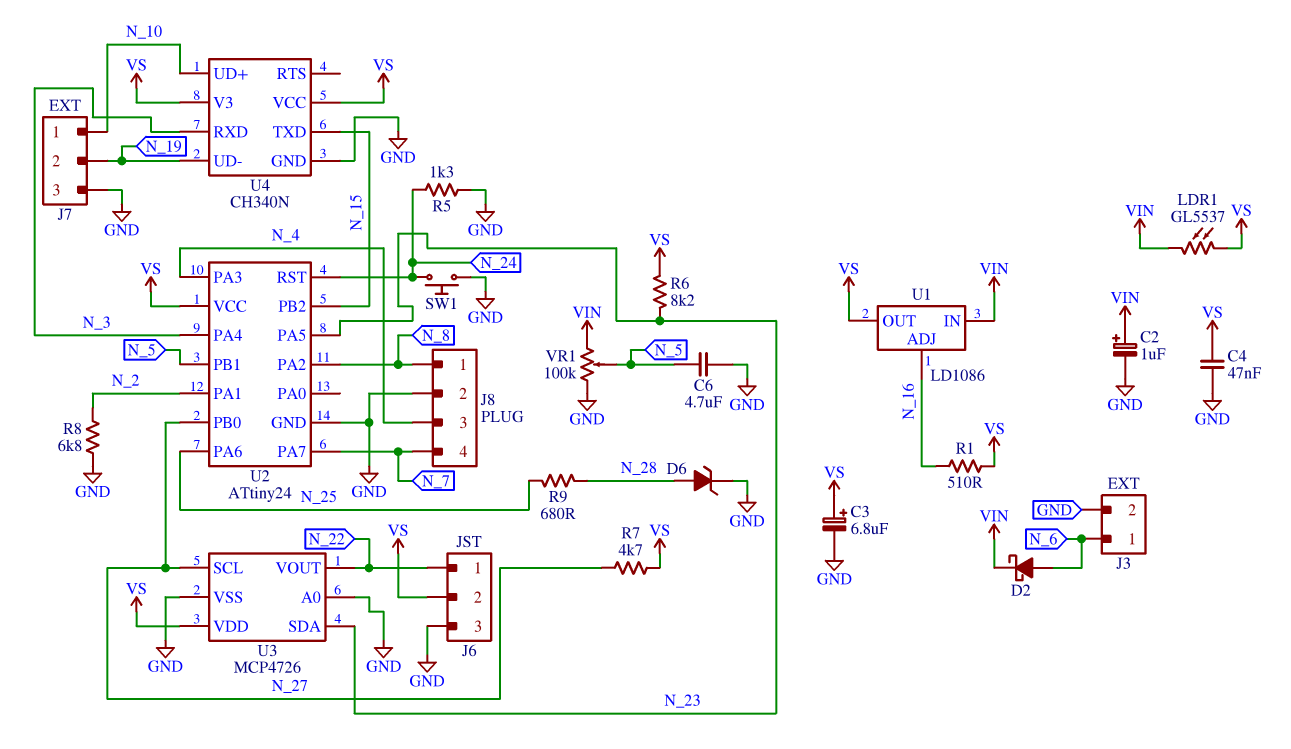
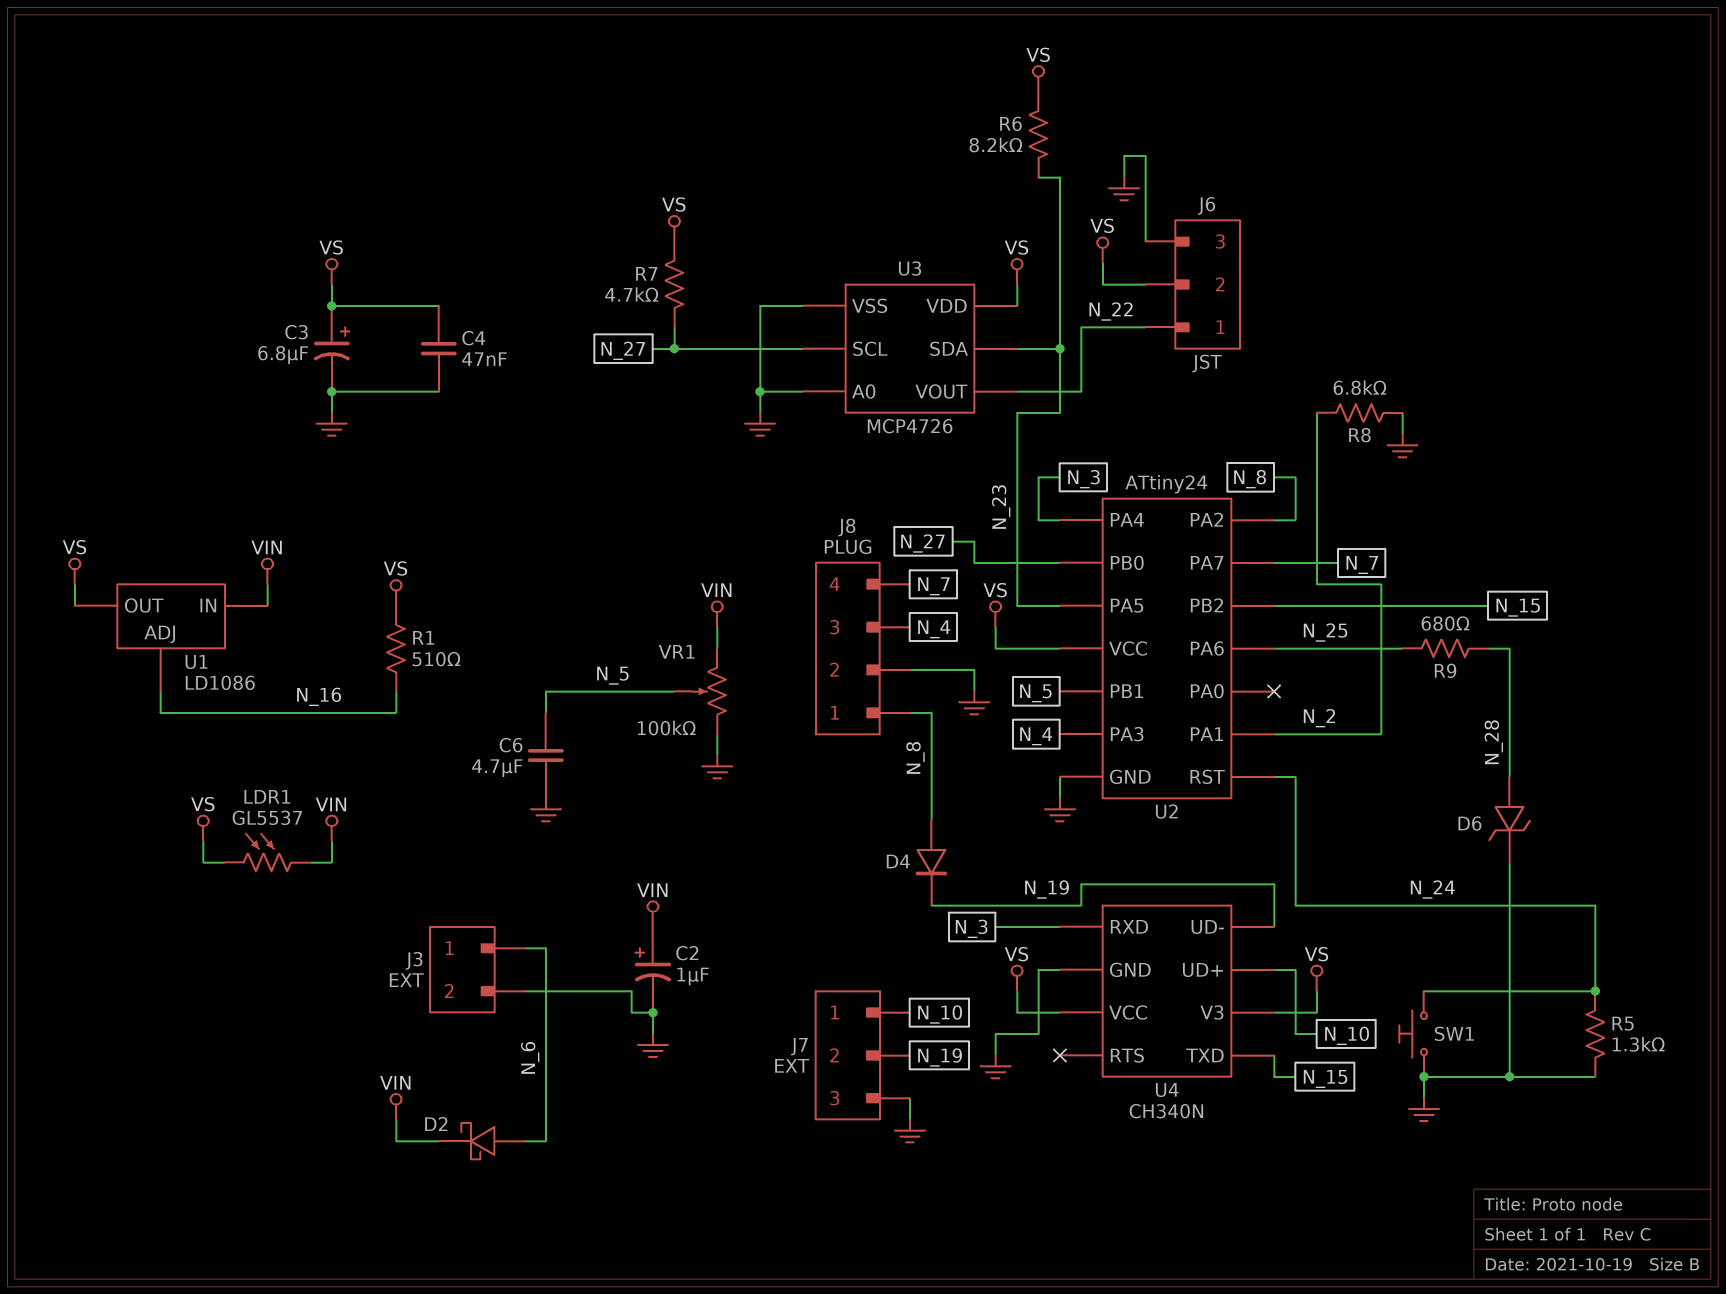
D4: none -> diode (A N_8, K N_19)

